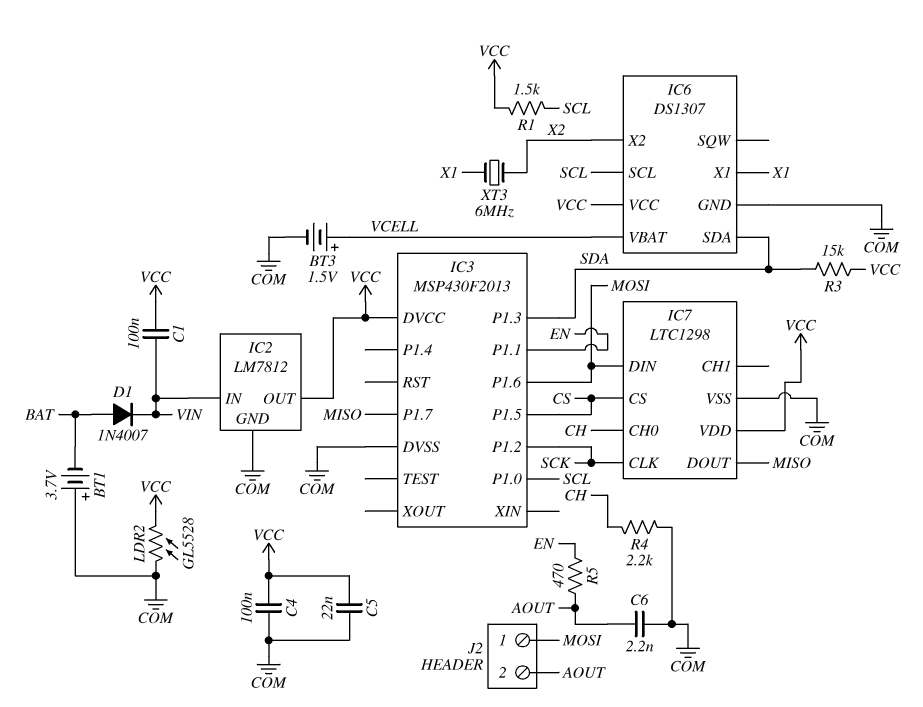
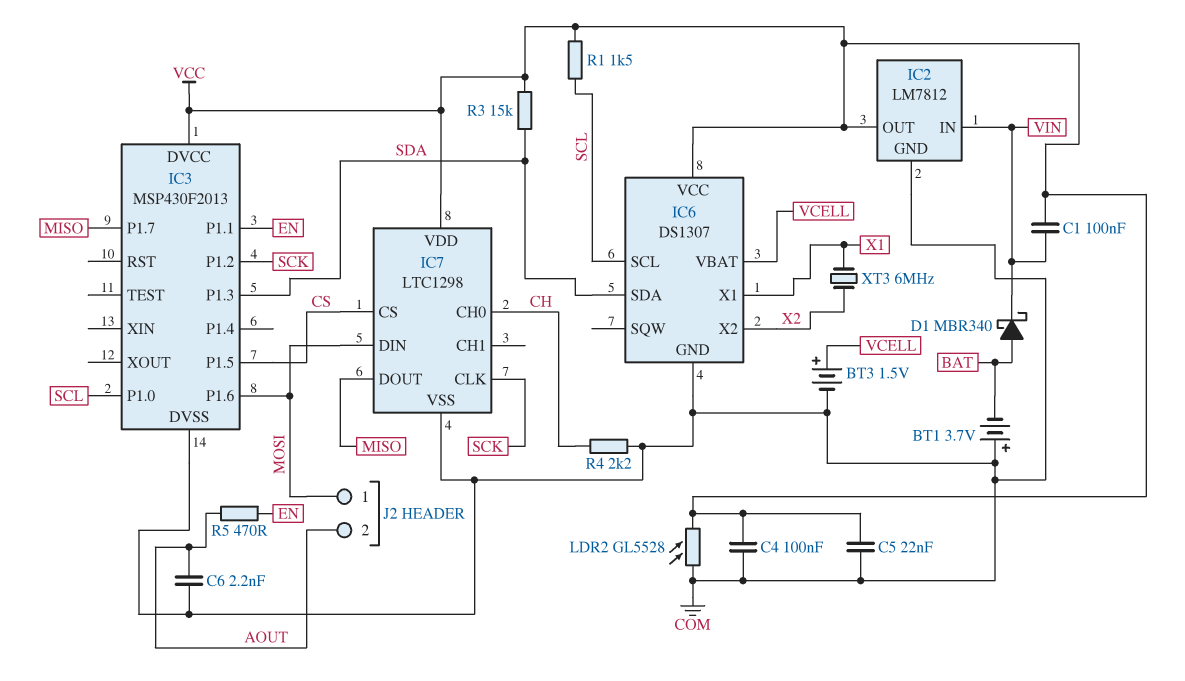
D1: diode 1N4007 (A BAT, K VIN) -> schottky MBR340 (A BAT, K VIN)

